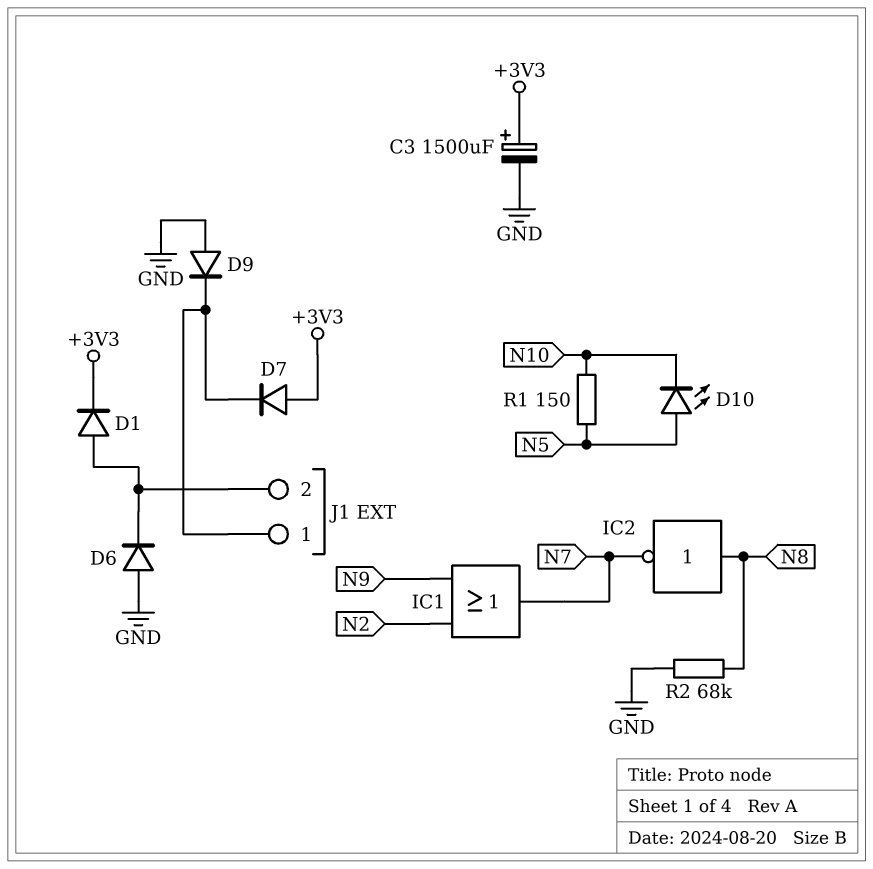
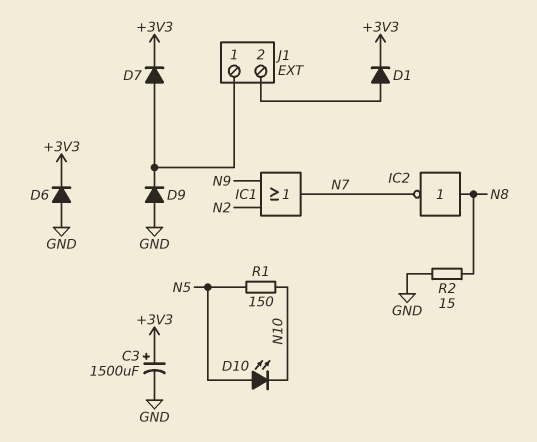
D6: diode (A GND, K J1/2) -> diode (A GND, K +3V3)
D7: diode (A +3V3, K J1/1) -> diode (A J1/1, K +3V3)
R2: 68k (GND, N8) -> 15 (GND, N8)

